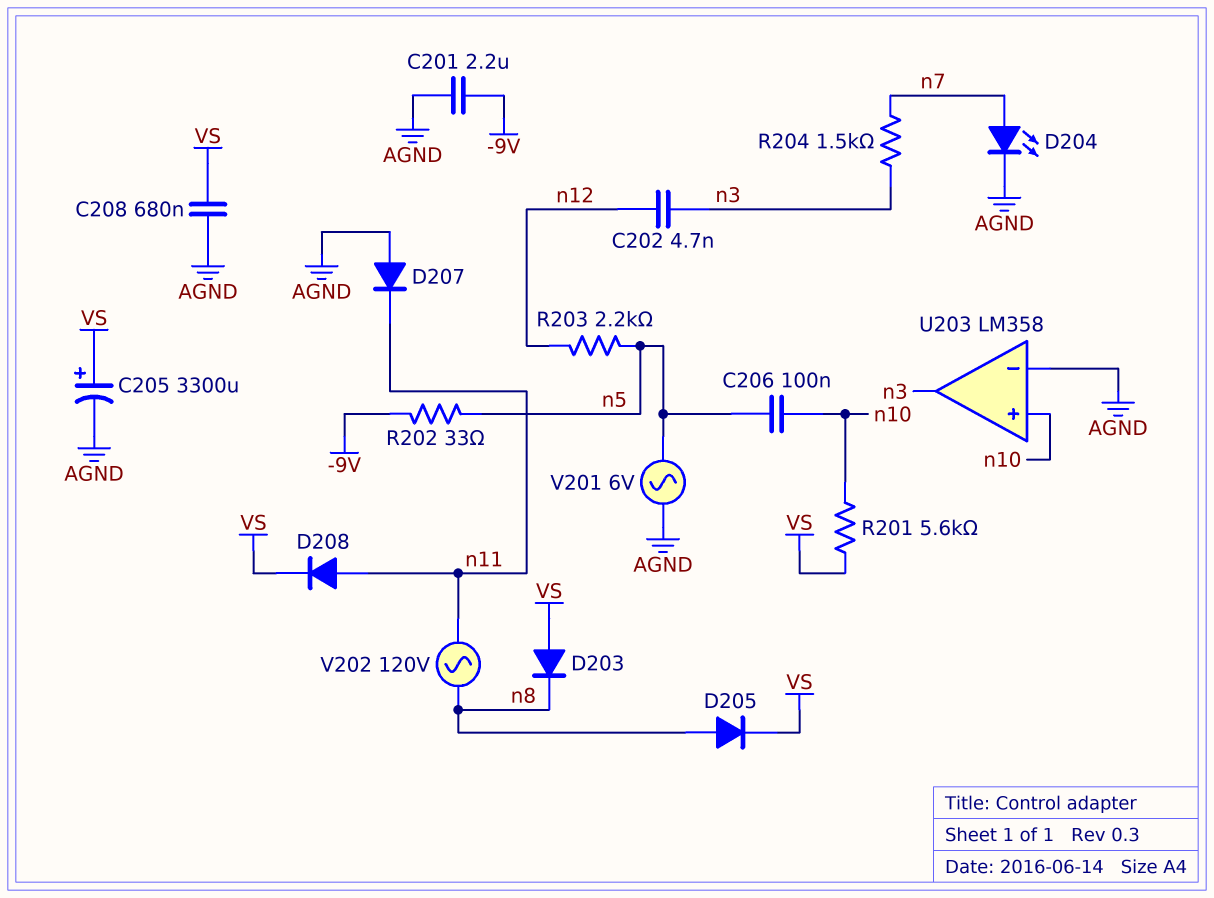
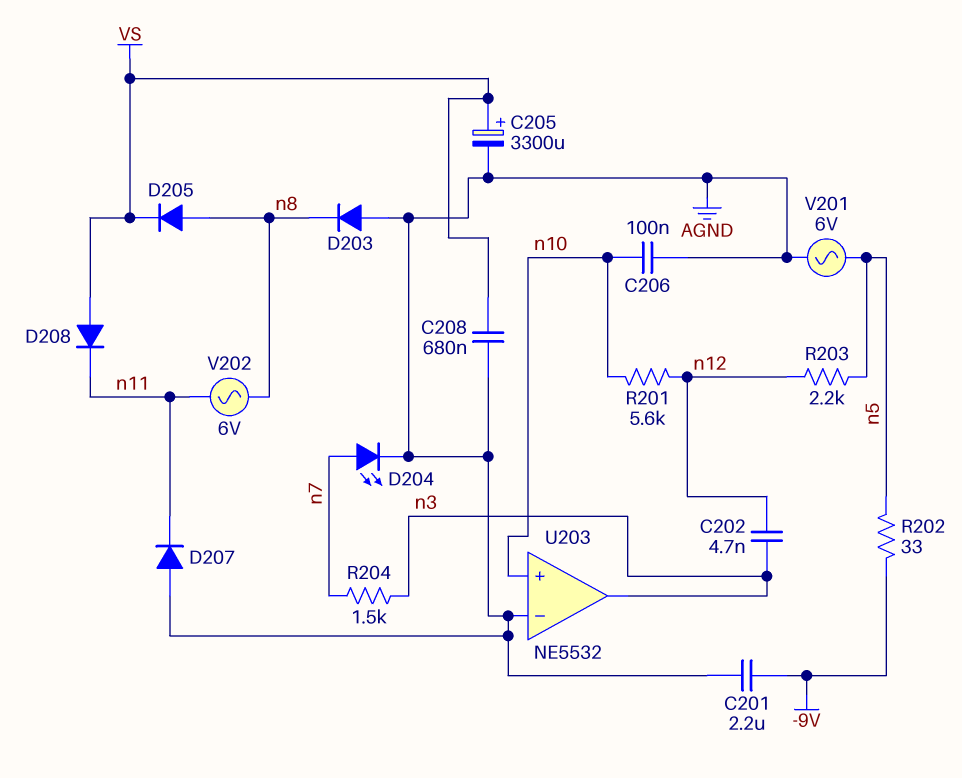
C206: 100nF (n5, n10) -> 100nF (AGND, n10)
D203: diode (A VS, K n8) -> diode (A AGND, K n8)
D208: diode (A n11, K VS) -> diode (A VS, K n11)
R201: 5.6k (VS, n10) -> 5.6k (n10, n12)
U203: LM358 -> NE5532
V202: AC 120V (n8, n11) -> AC 6V (n8, n11)

